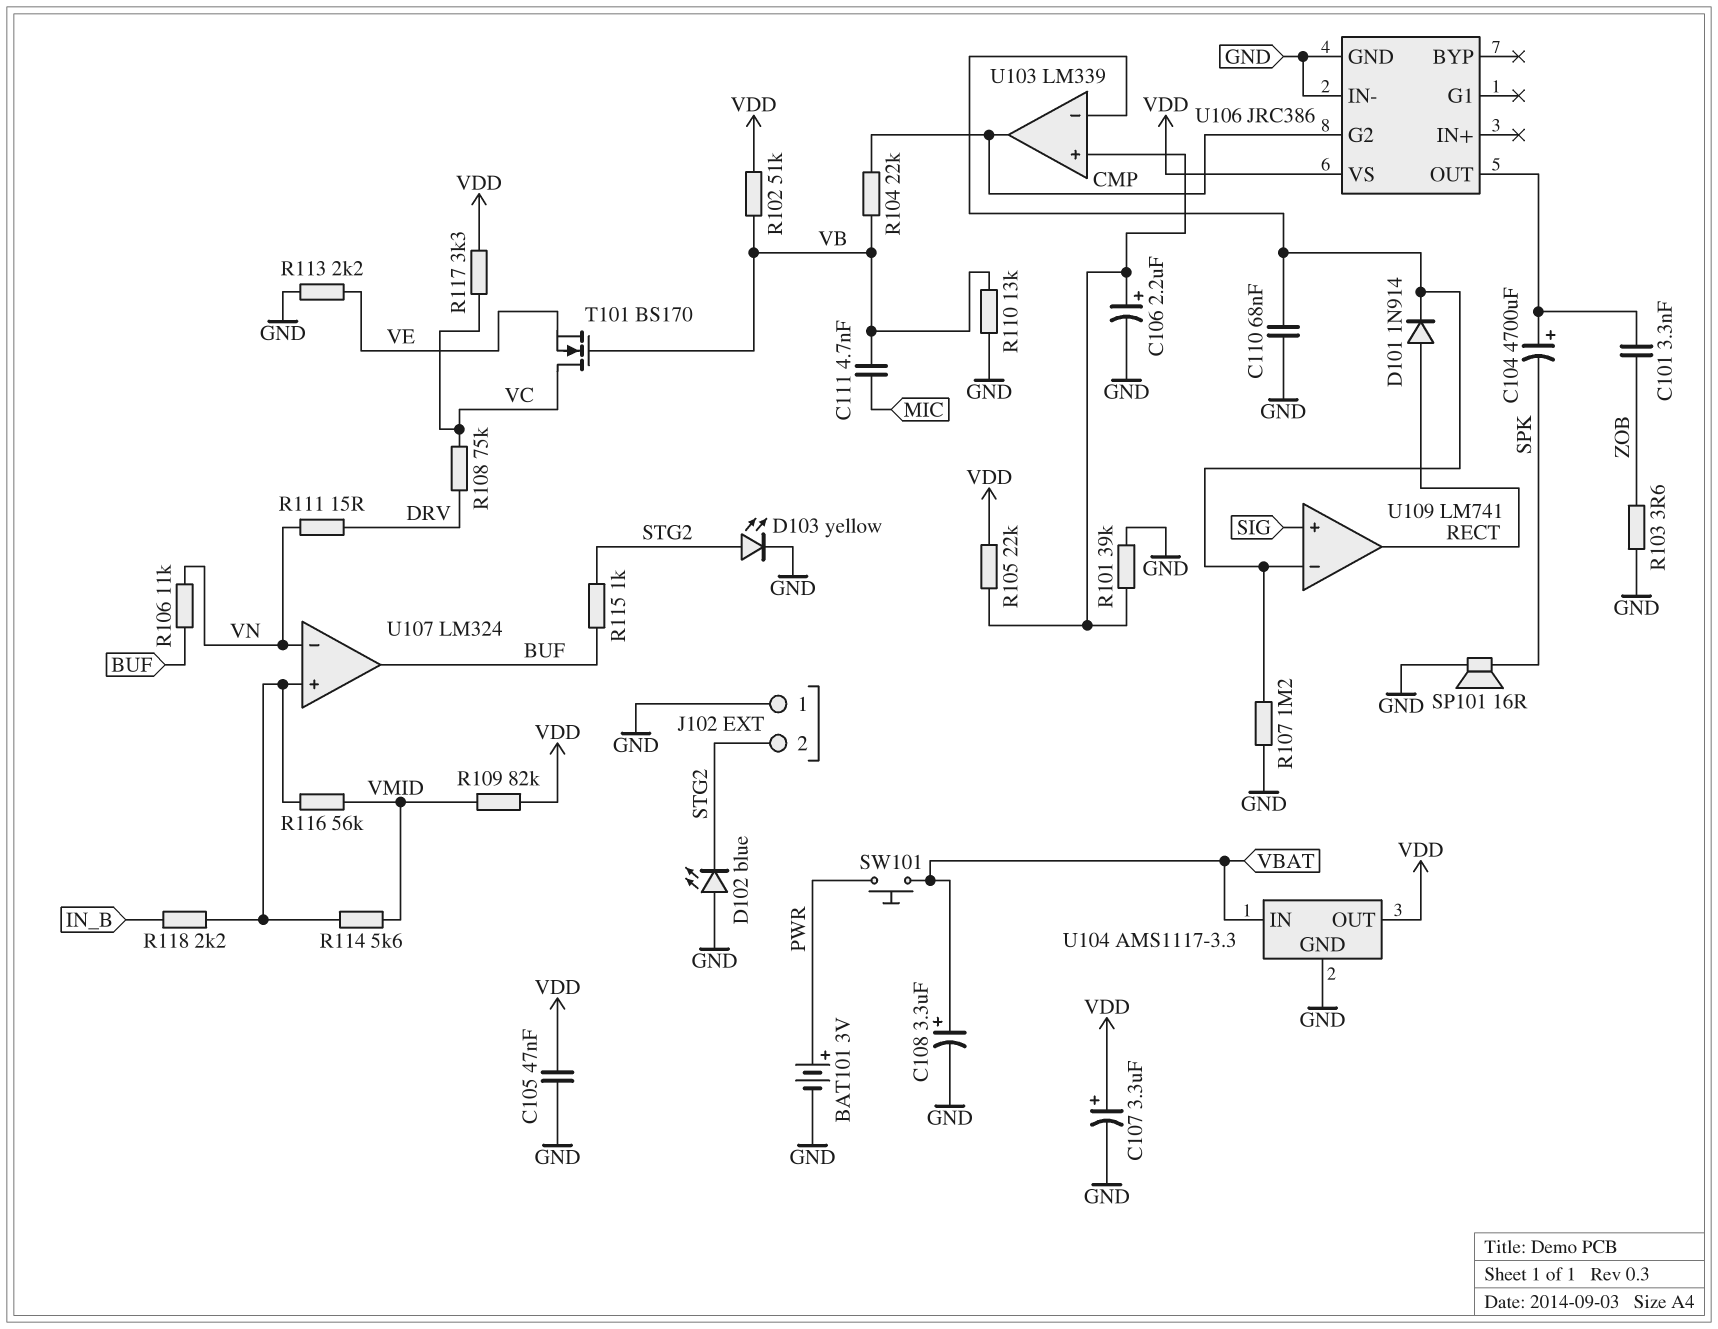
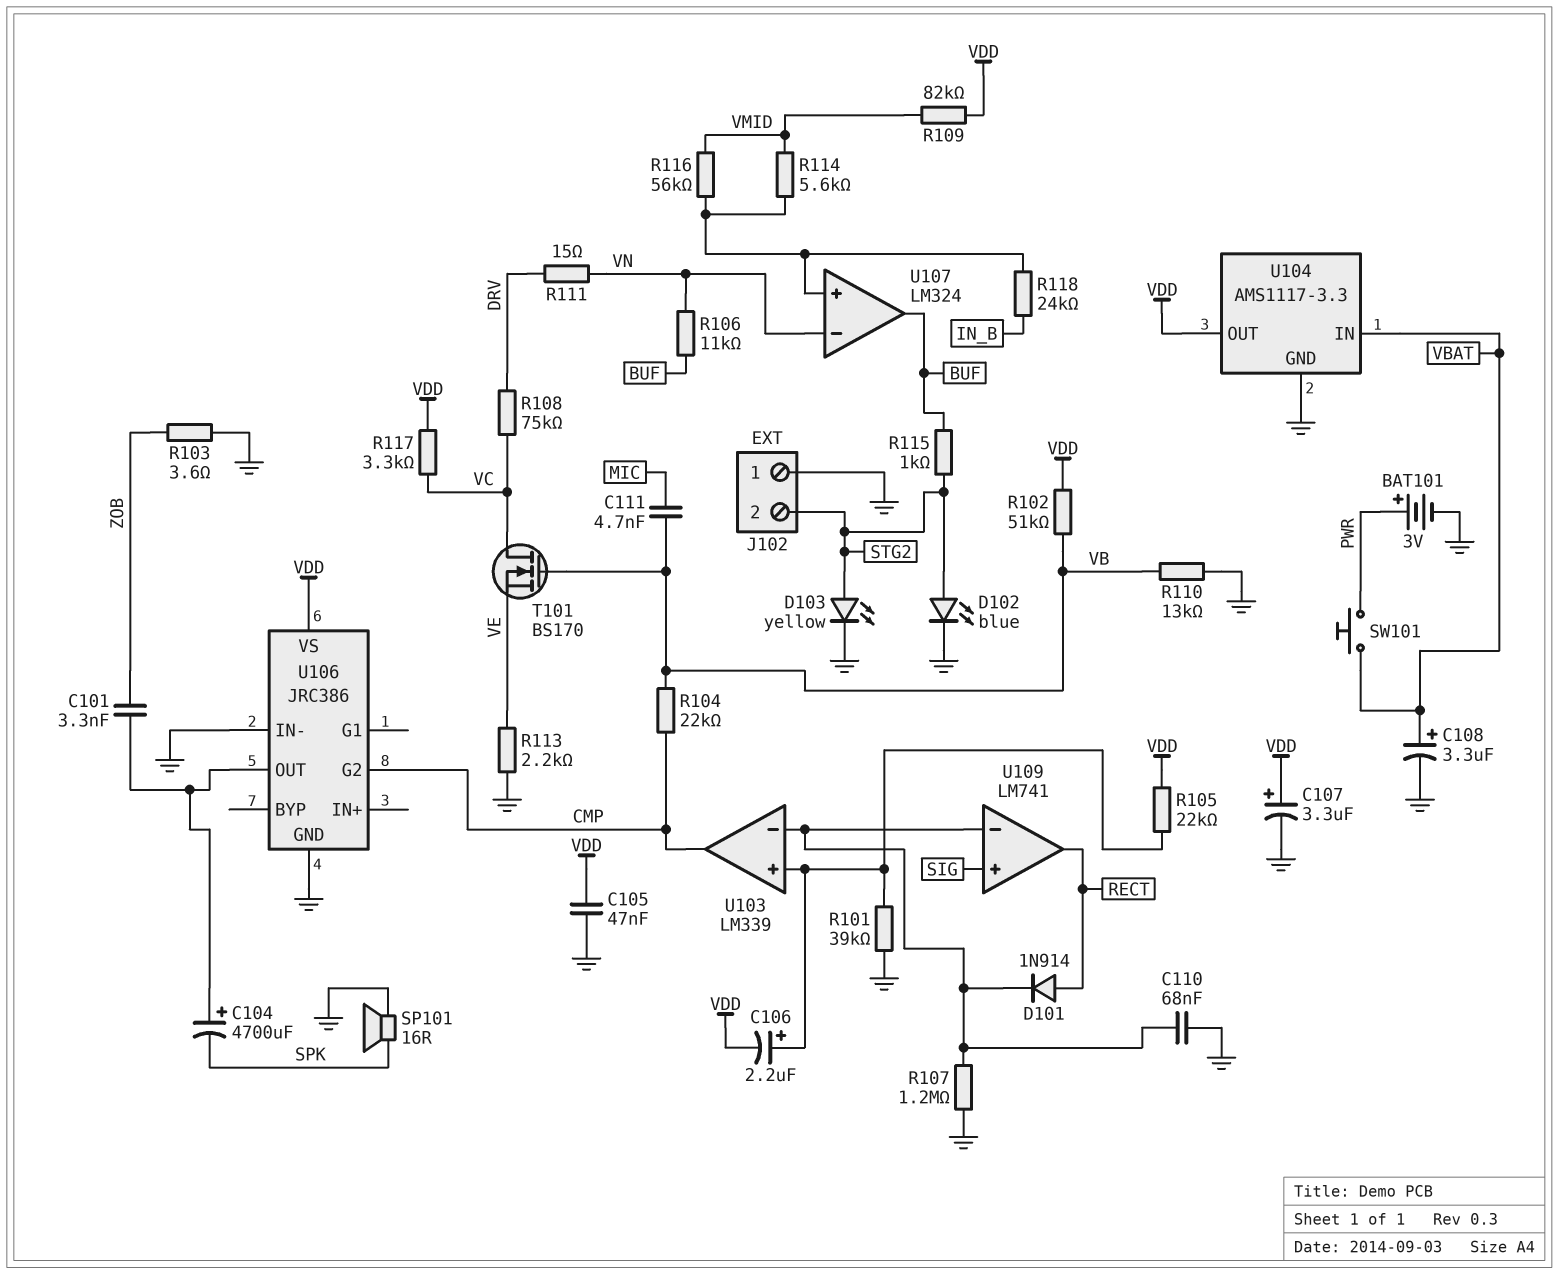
C106: 2.2uF (plus U103/in+, minus GND) -> 2.2uF (plus U103/in+, minus VDD)
D102: LED blue (A GND, K STG2) -> LED blue (A STG2, K GND)
R118: 2.2k (IN_B, U107/in+) -> 24k (IN_B, U107/in+)

